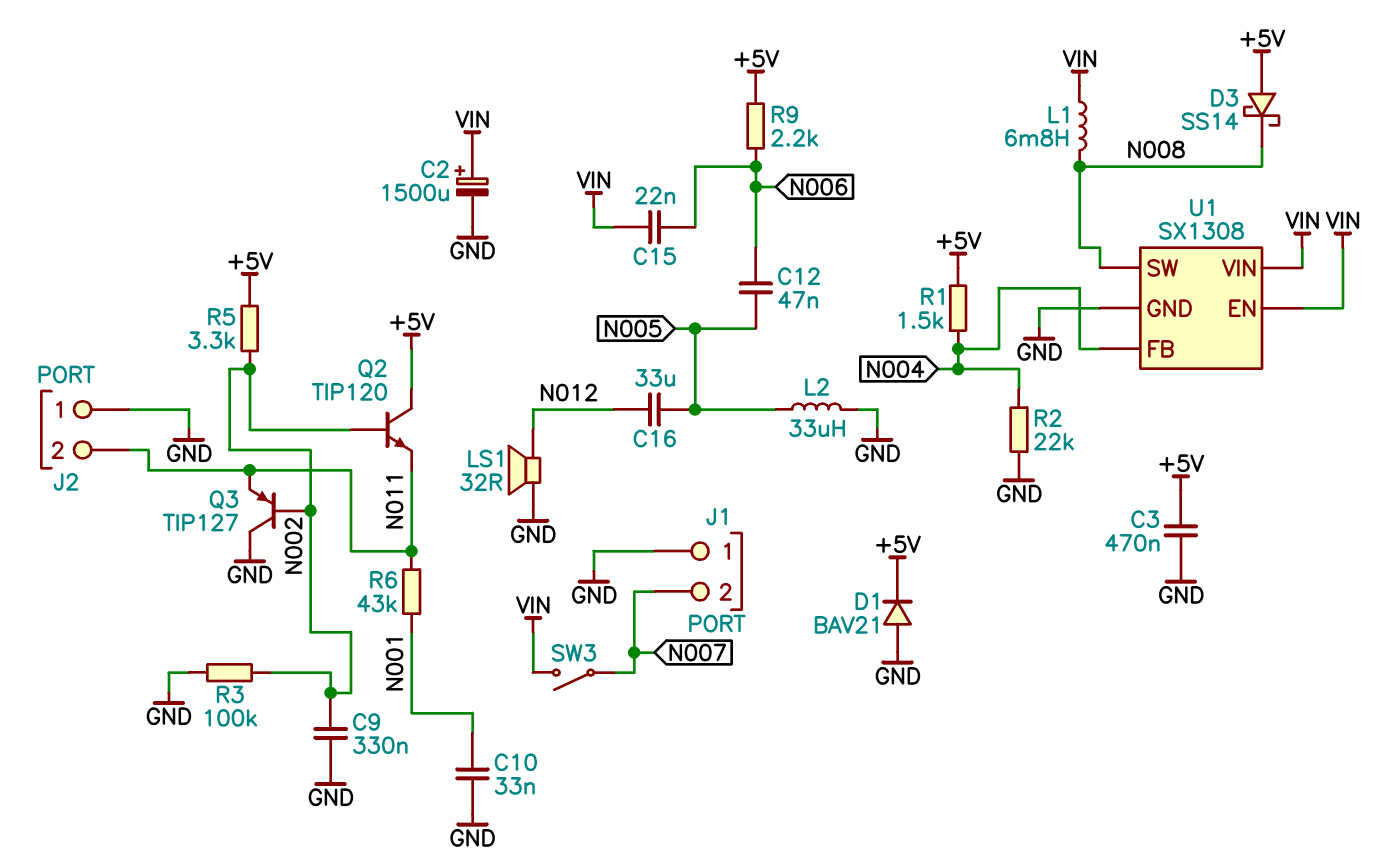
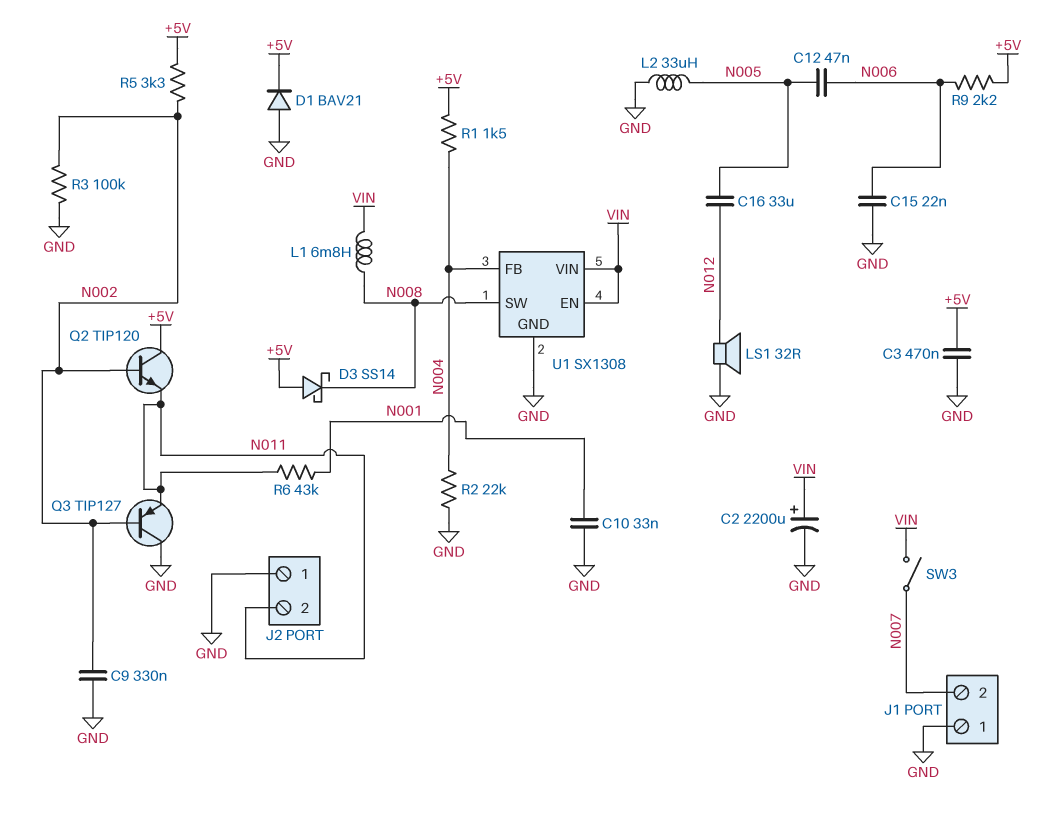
C2: 1500uF (plus VIN, minus GND) -> 2200uF (plus VIN, minus GND)
C15: 22nF (N006, VIN) -> 22nF (GND, N006)

